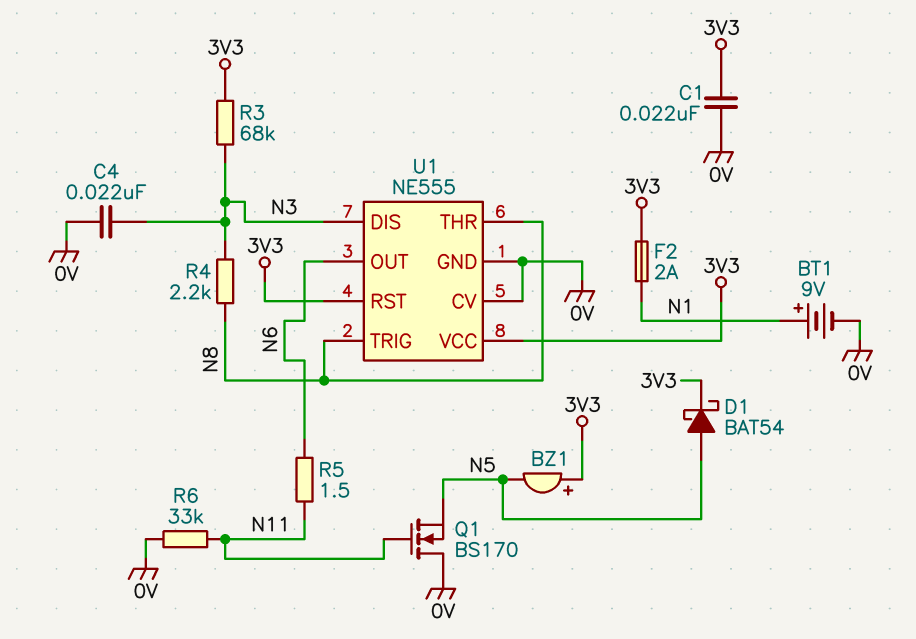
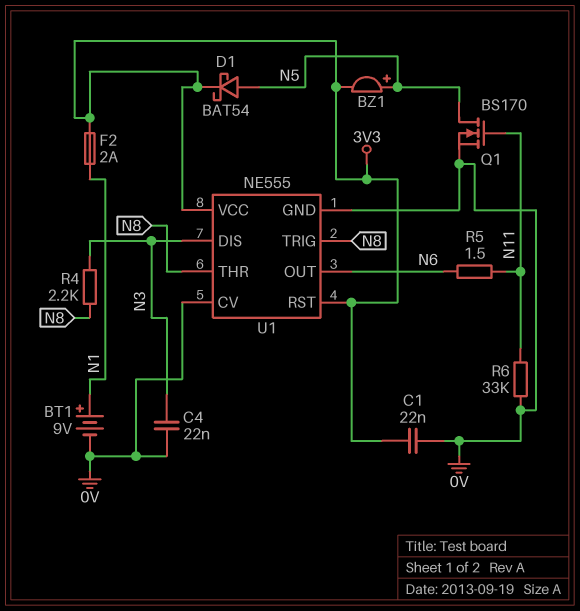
BZ1: buzzer (plus 3V3, minus N5) -> buzzer (plus N5, minus 3V3)
Q1: NMOS BS170 (G N11, D 0V, S N5) -> NMOS BS170 (G N11, D N5, S 0V)
R3: 68k (3V3, N3) -> none

